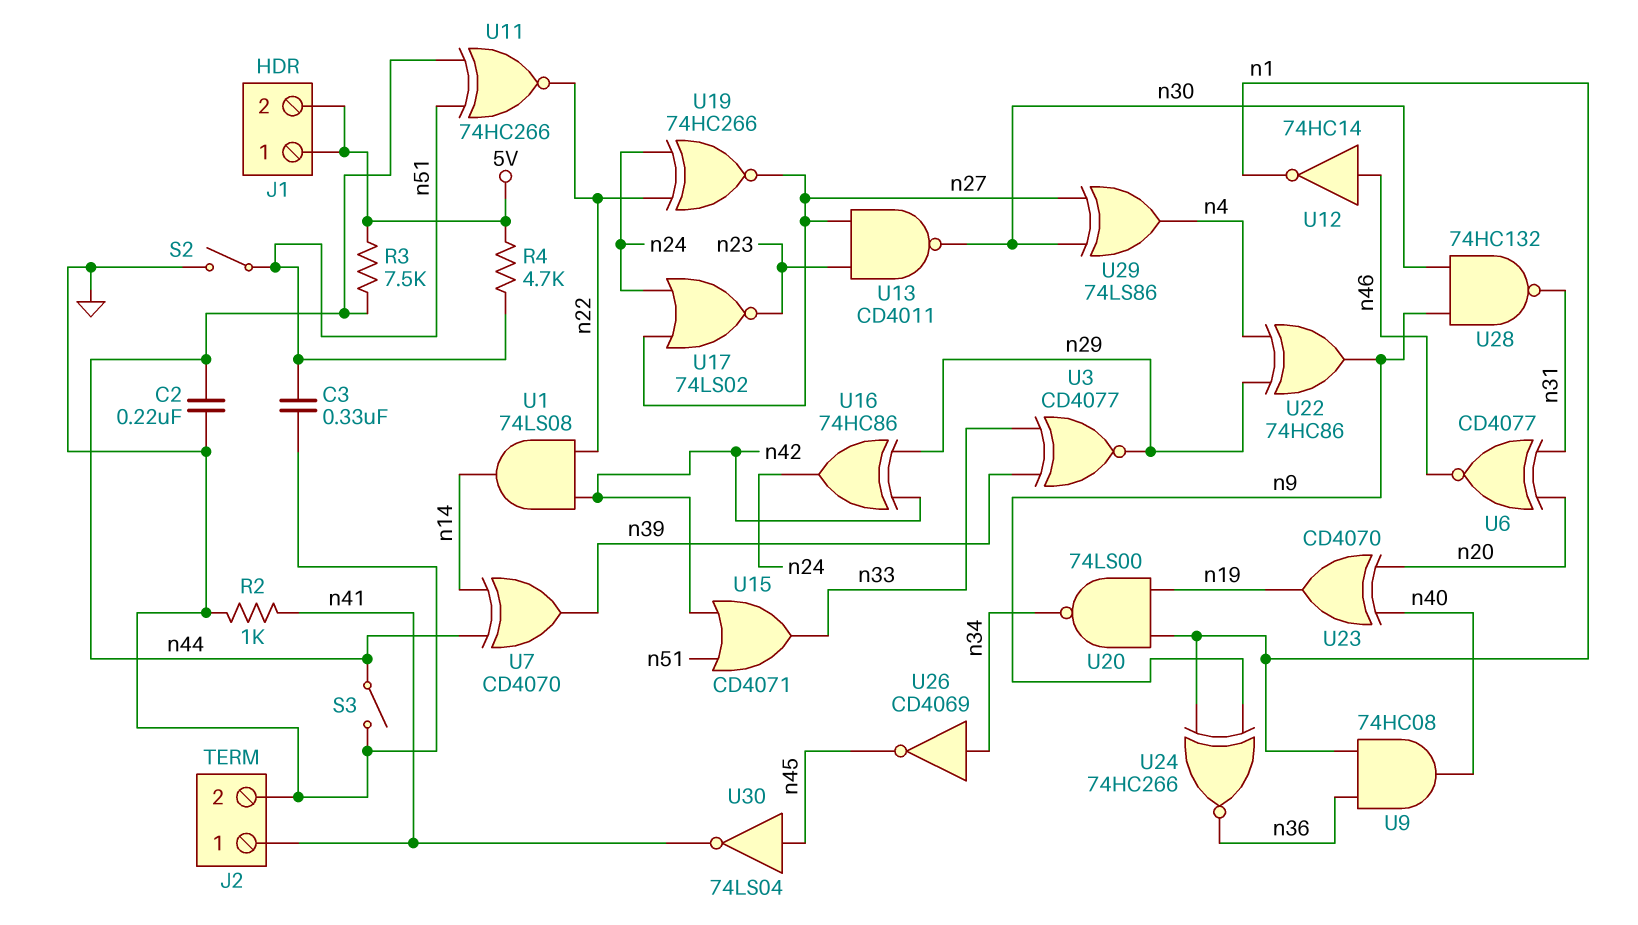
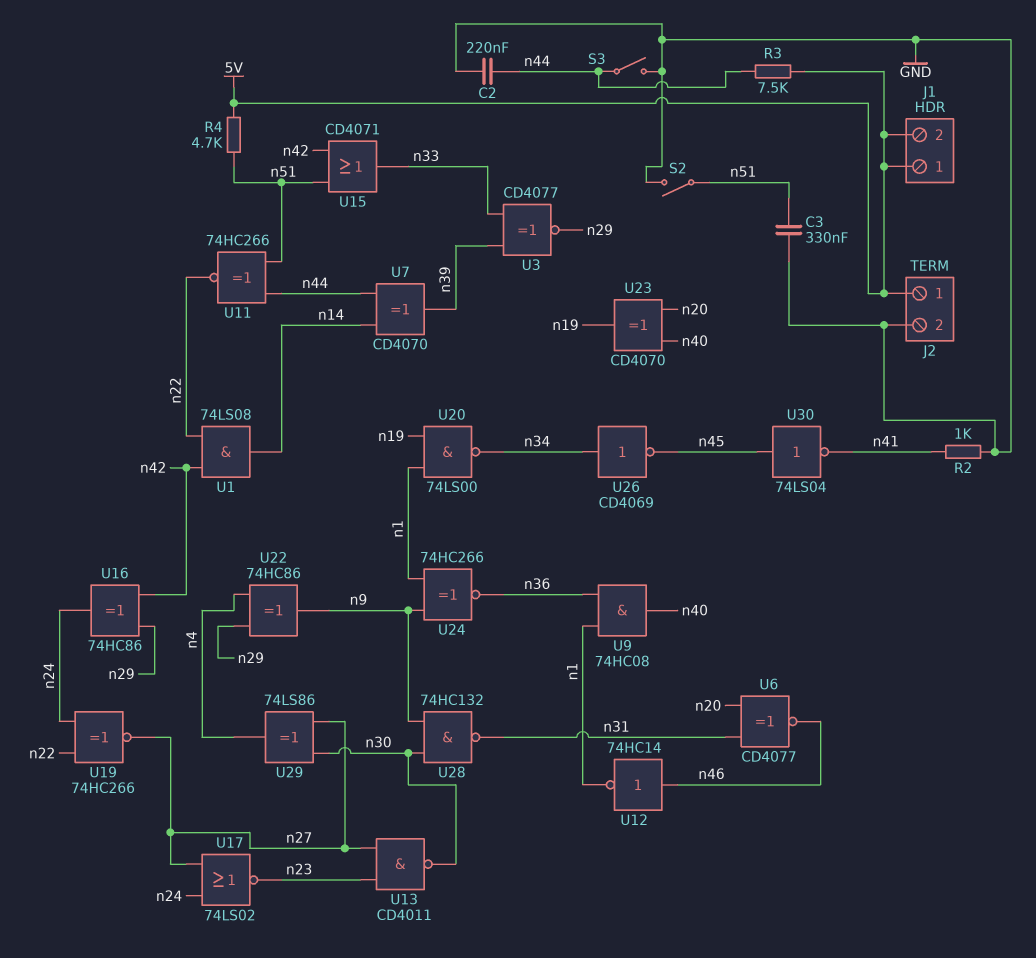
J2 pin 1: n41 -> 5V

